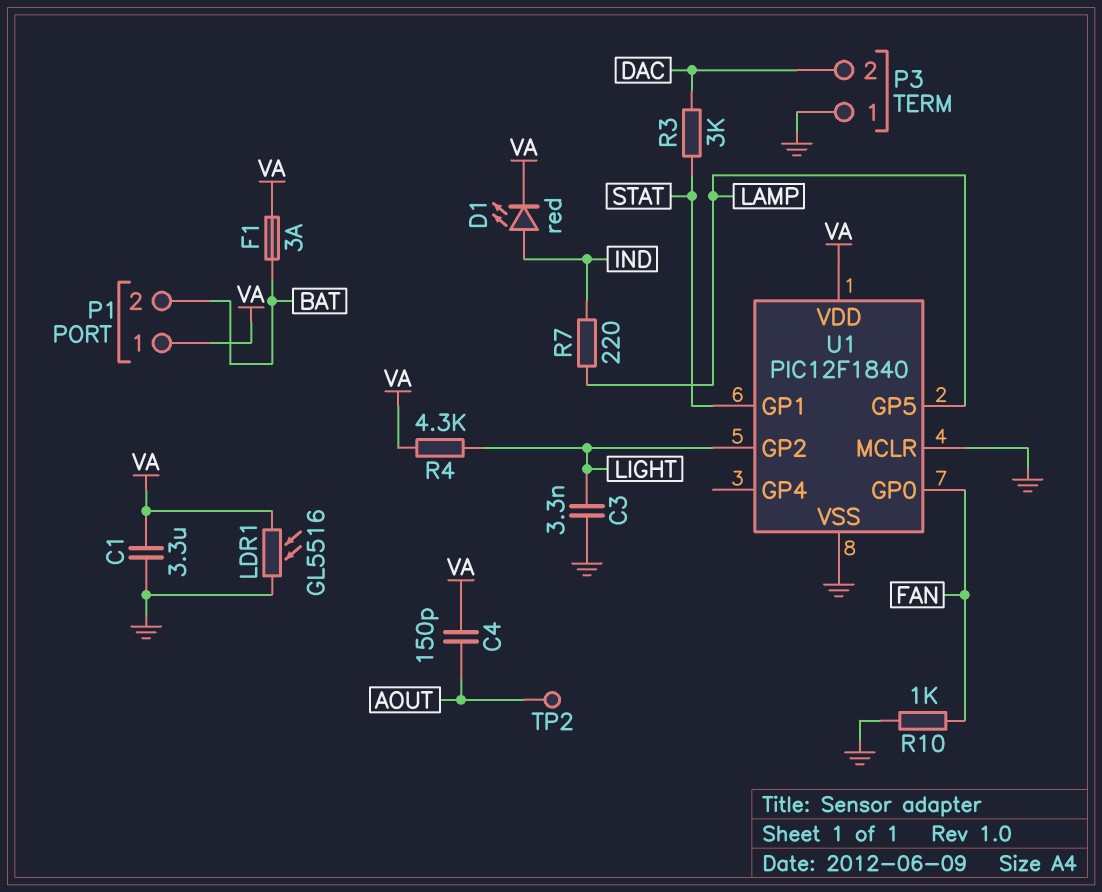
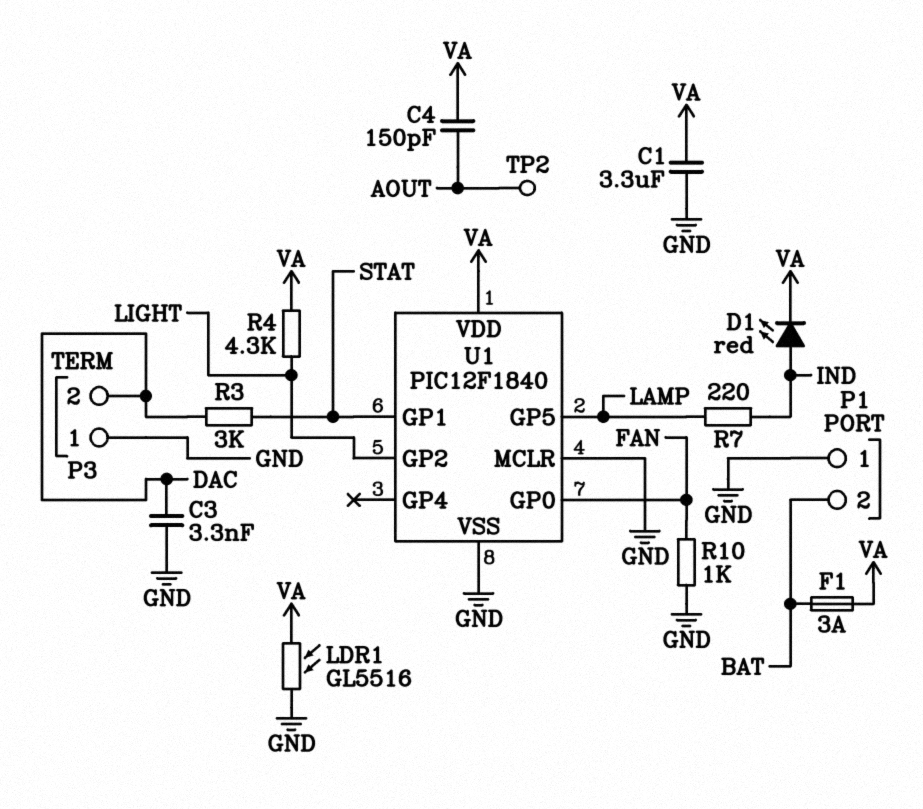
C3: 3.3nF (GND, LIGHT) -> 3.3nF (DAC, GND)
P1 pin 1: VA -> GND

